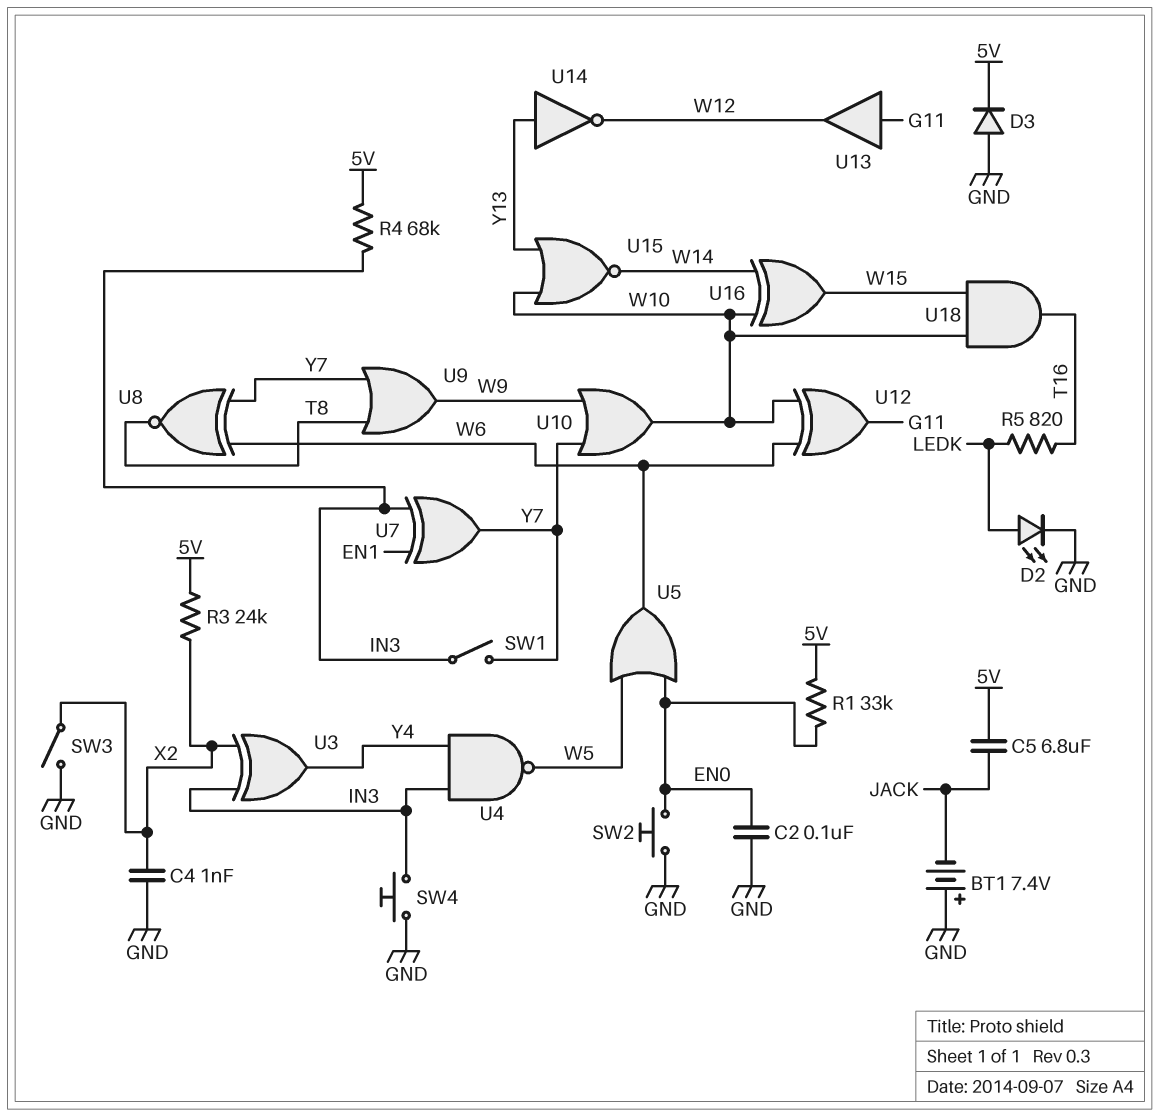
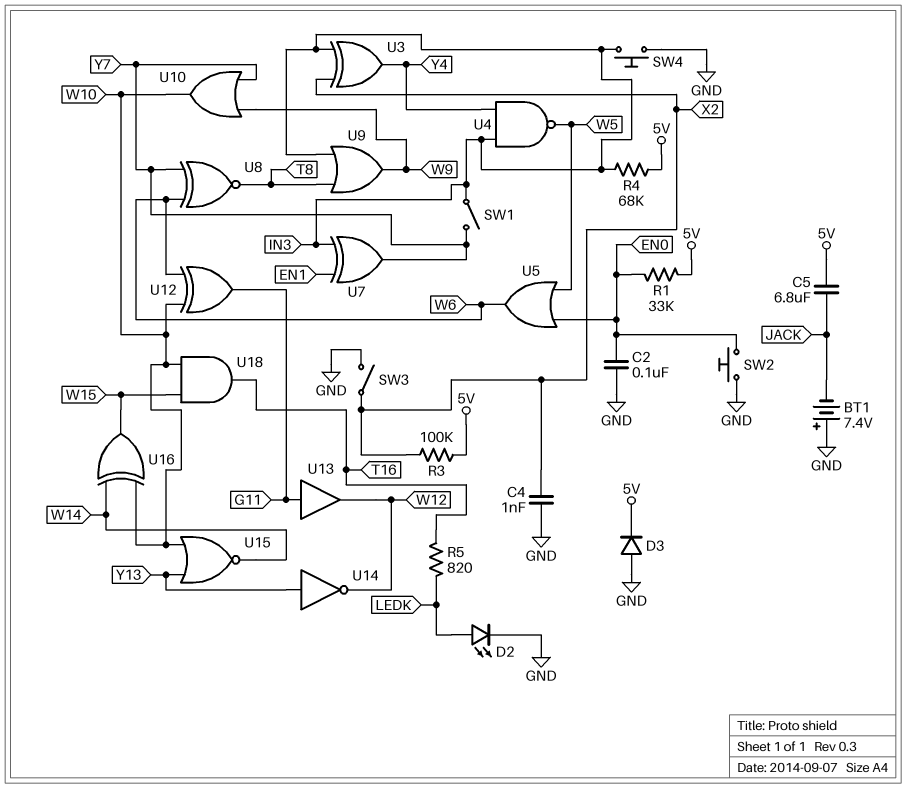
R3: 24k (5V, X2) -> 100k (5V, X2)
U9: OR (in T8, in Y7, out W9) -> OR (in IN3, in T8, out W9)

